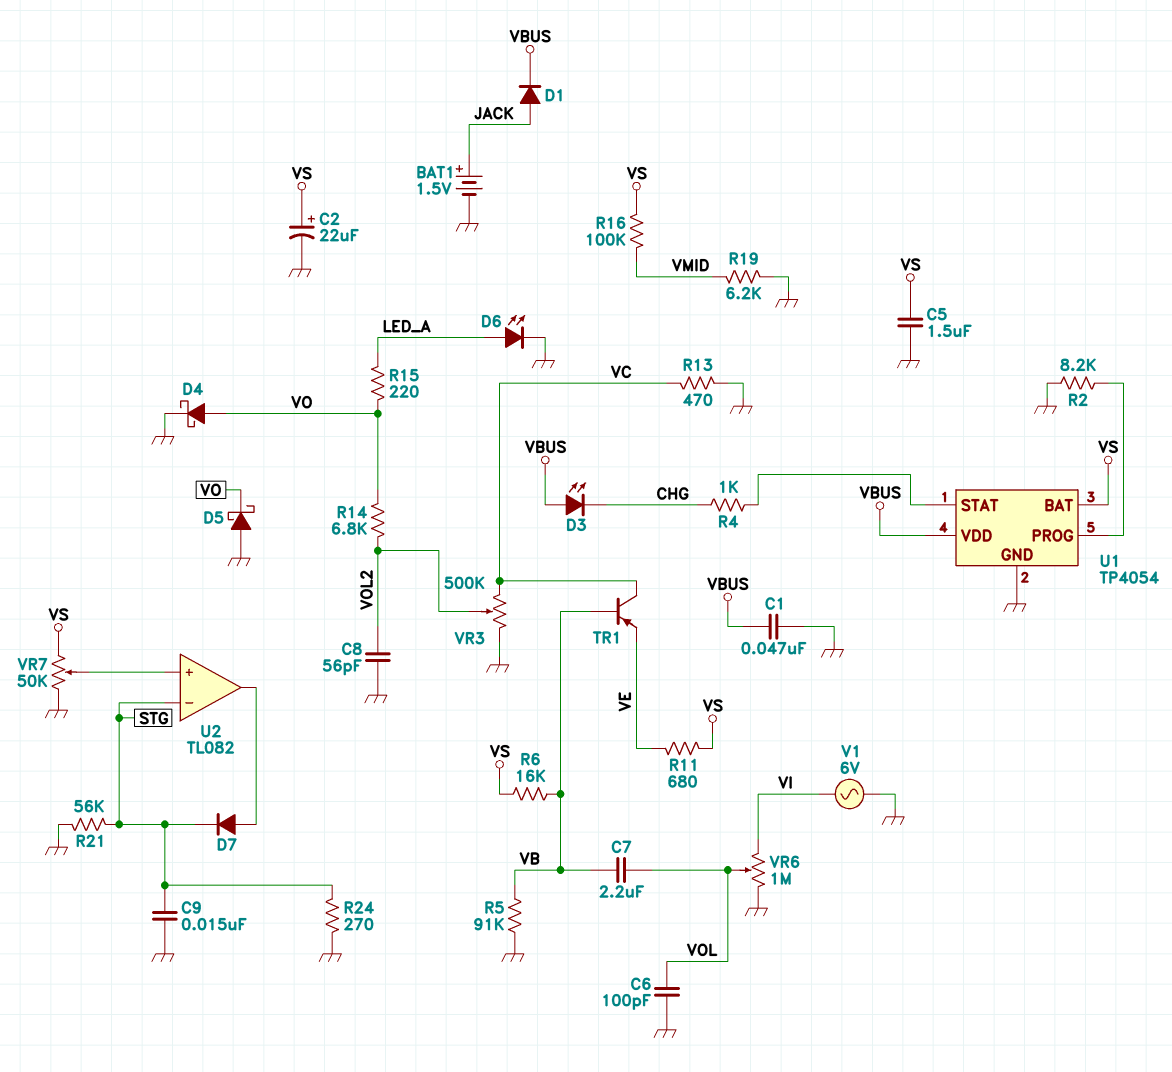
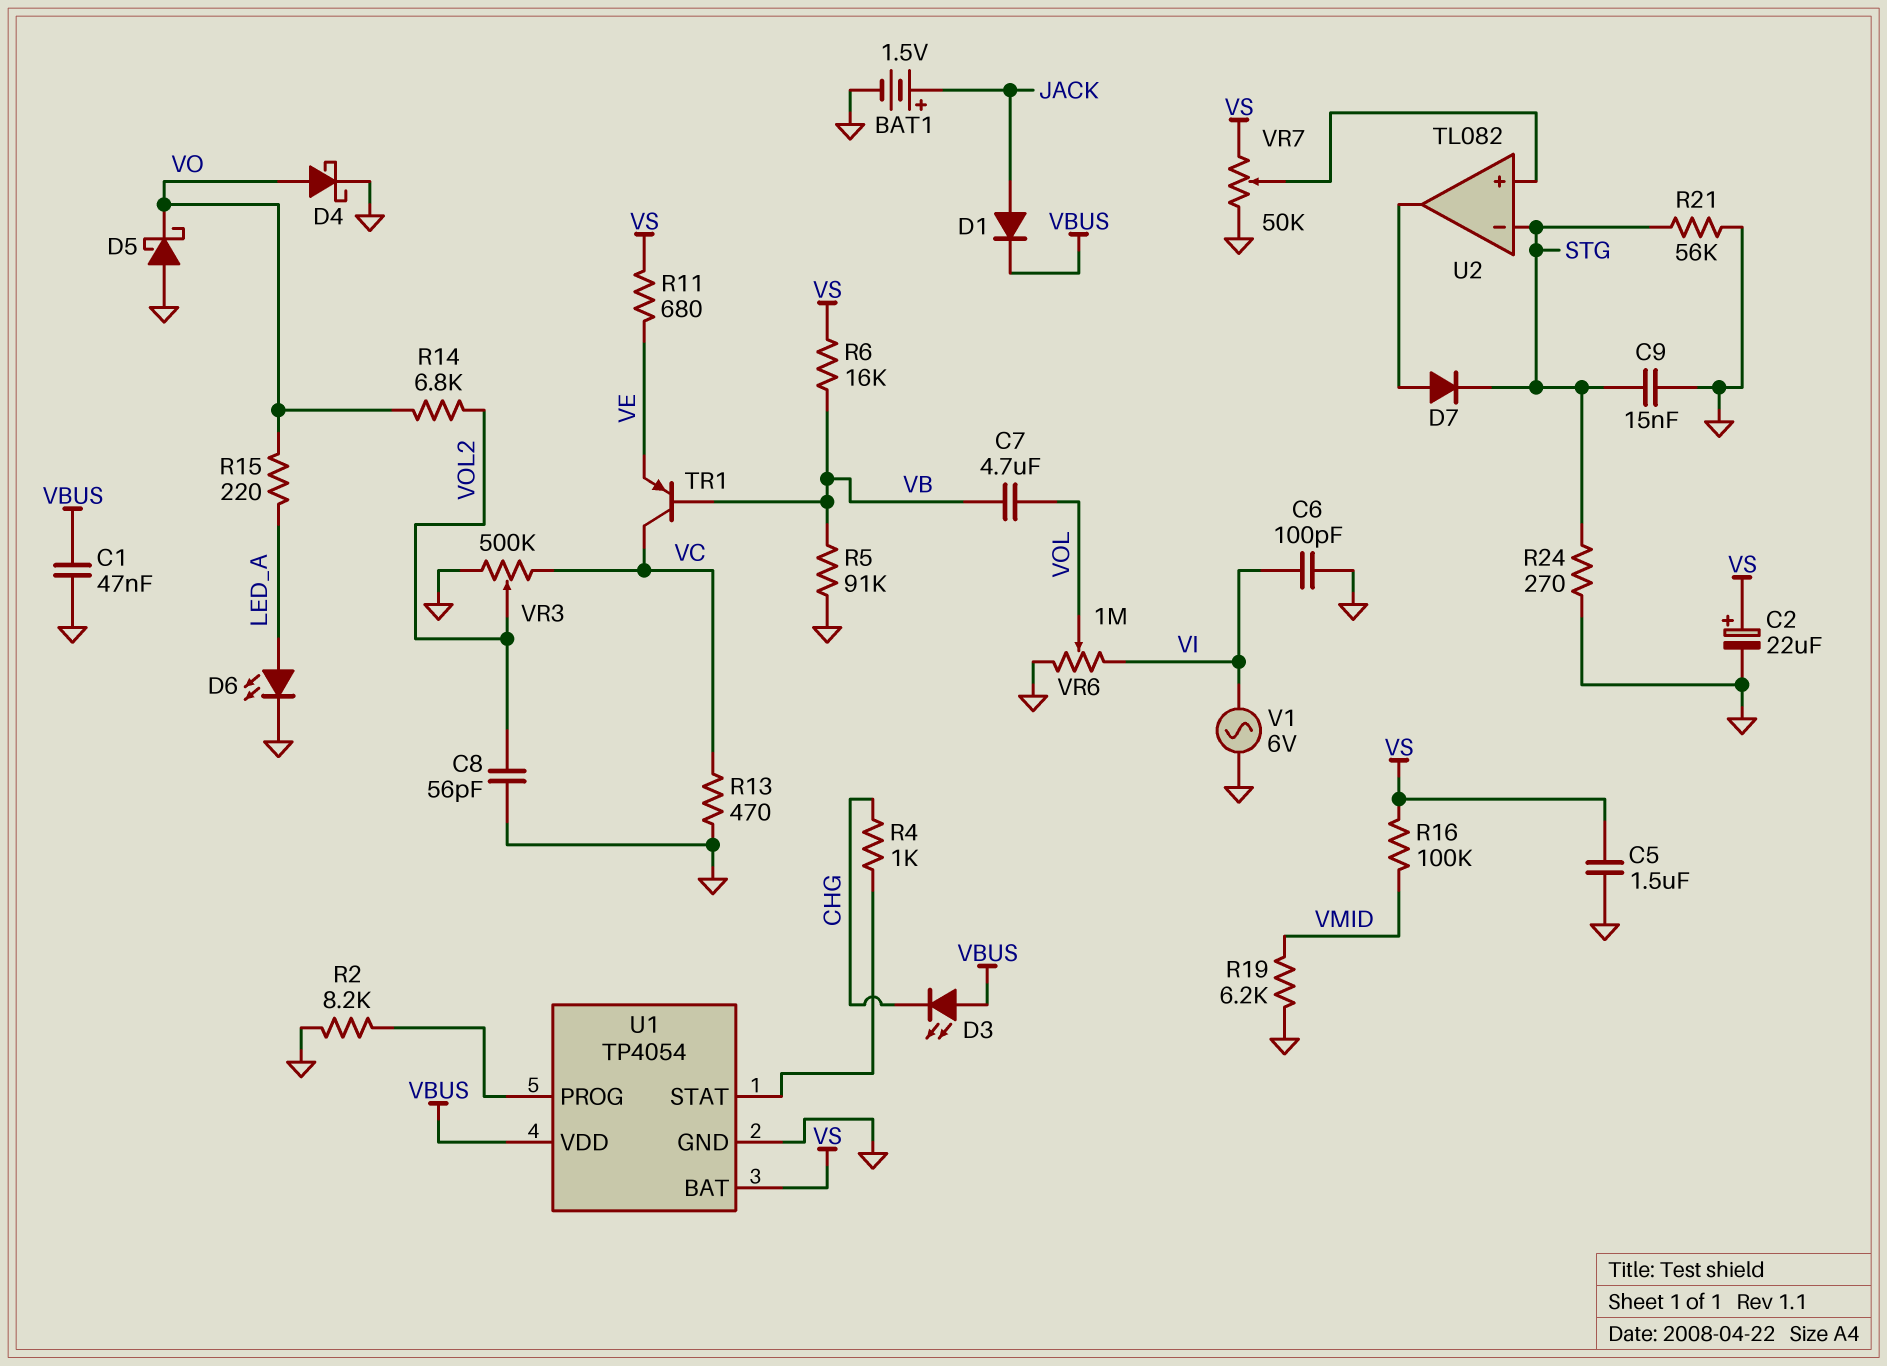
C6: 100pF (GND, VOL) -> 100pF (GND, VI)
C7: 2.2uF (VB, VOL) -> 4.7uF (VB, VOL)

